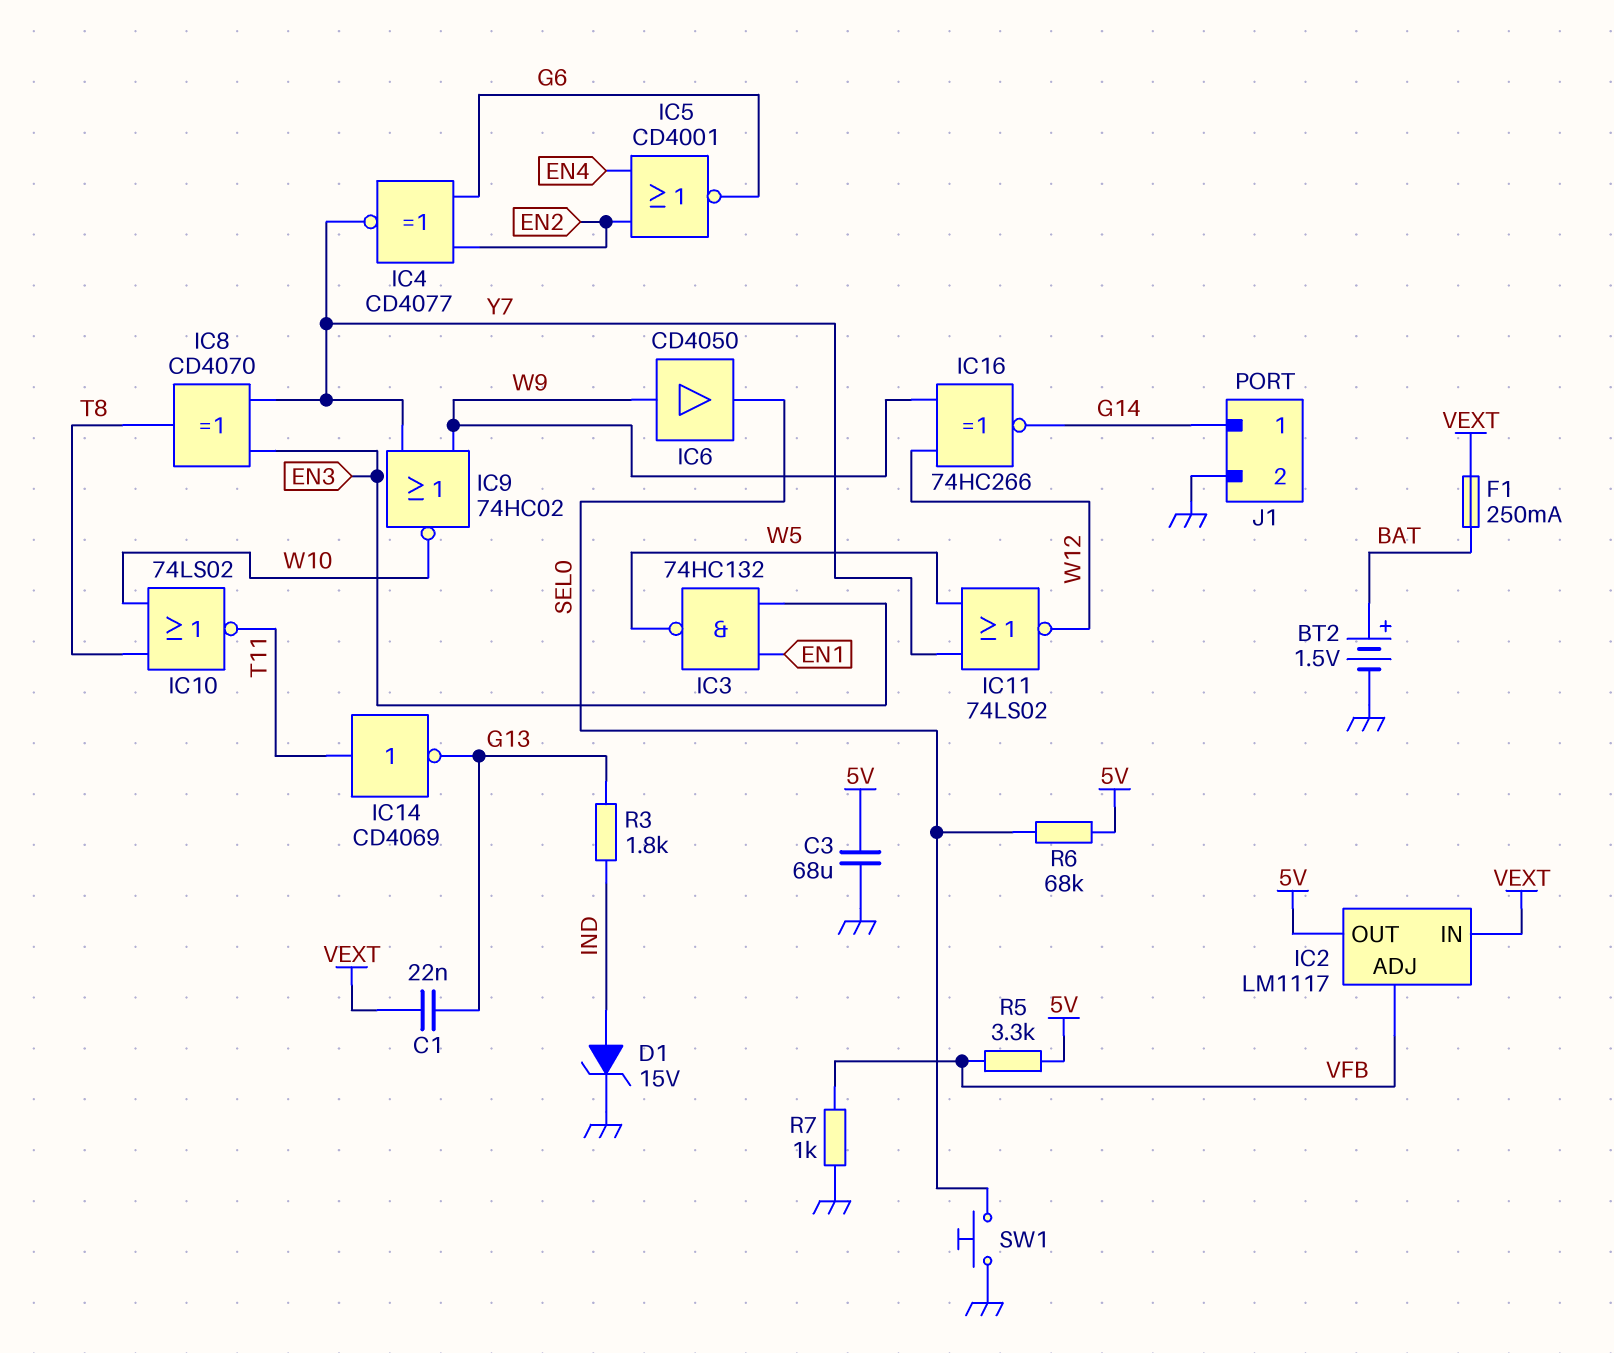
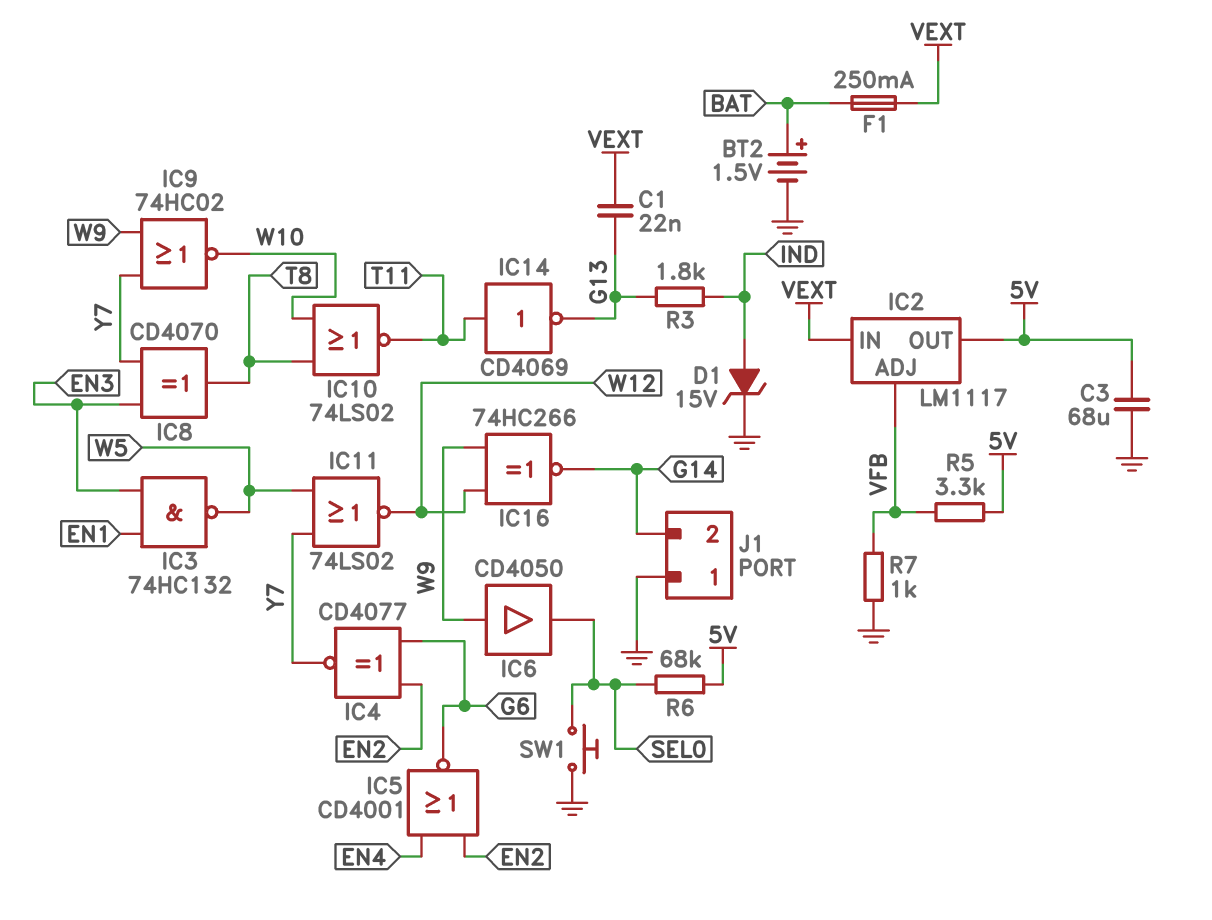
J1 pin 1: G14 -> GND
J1 pin 2: GND -> G14

